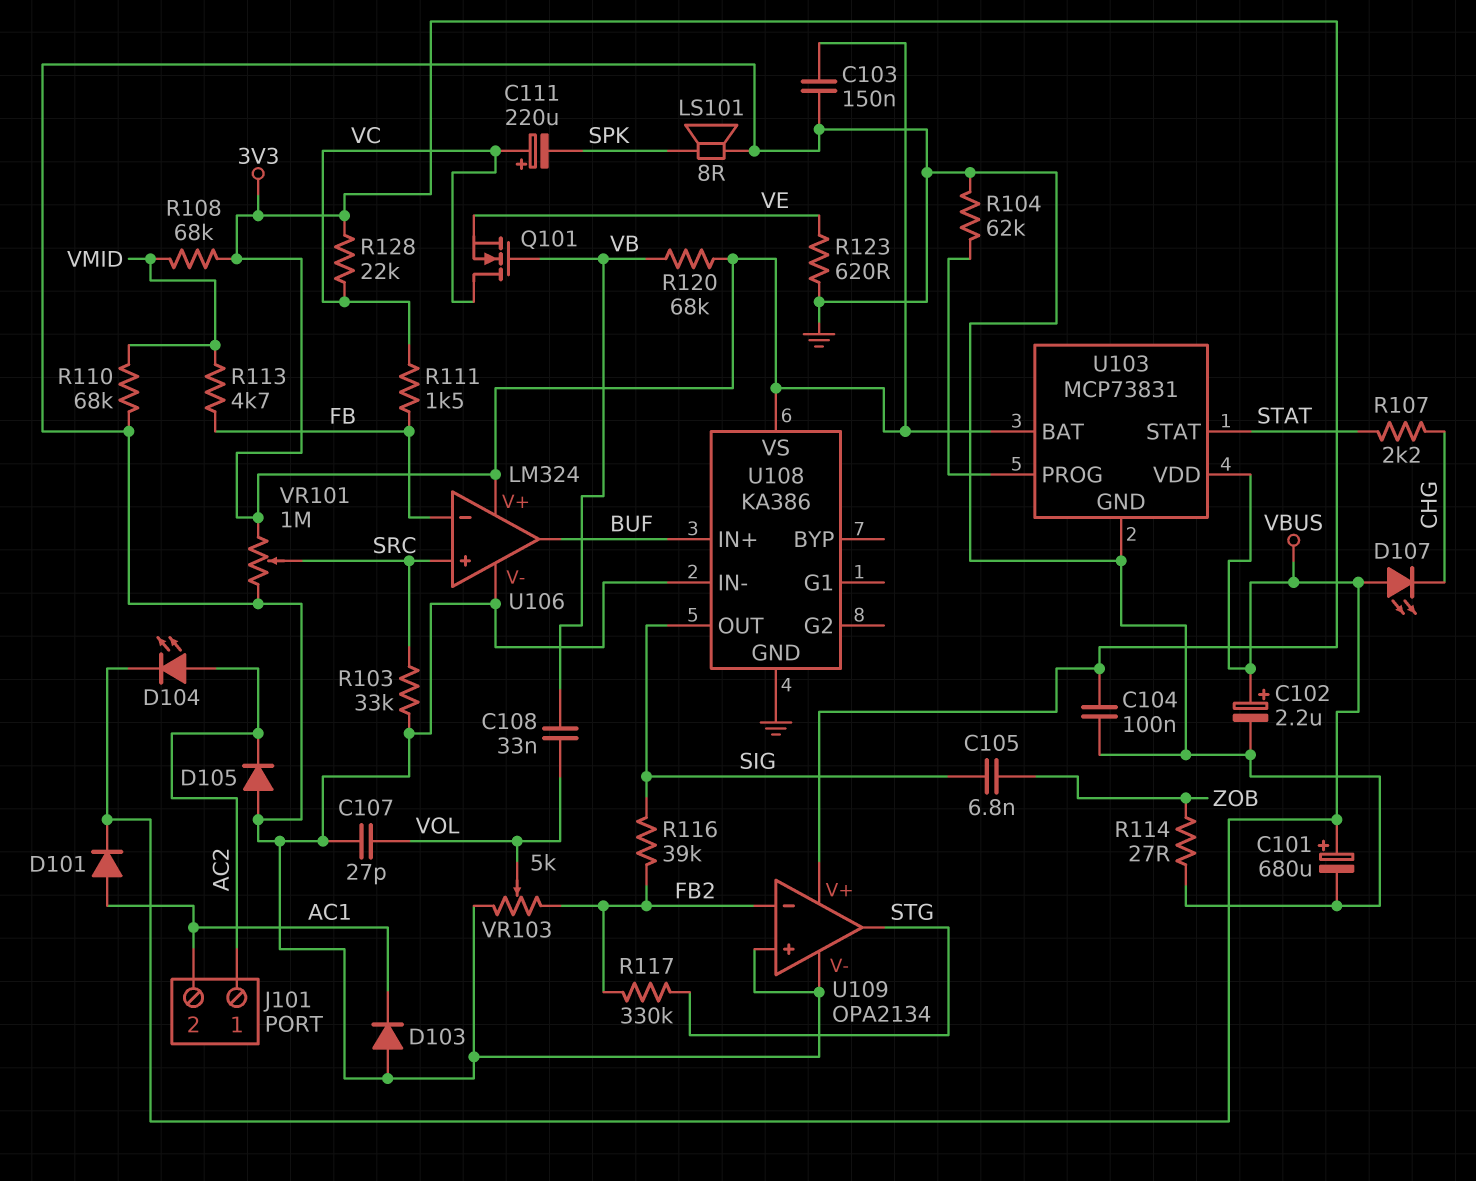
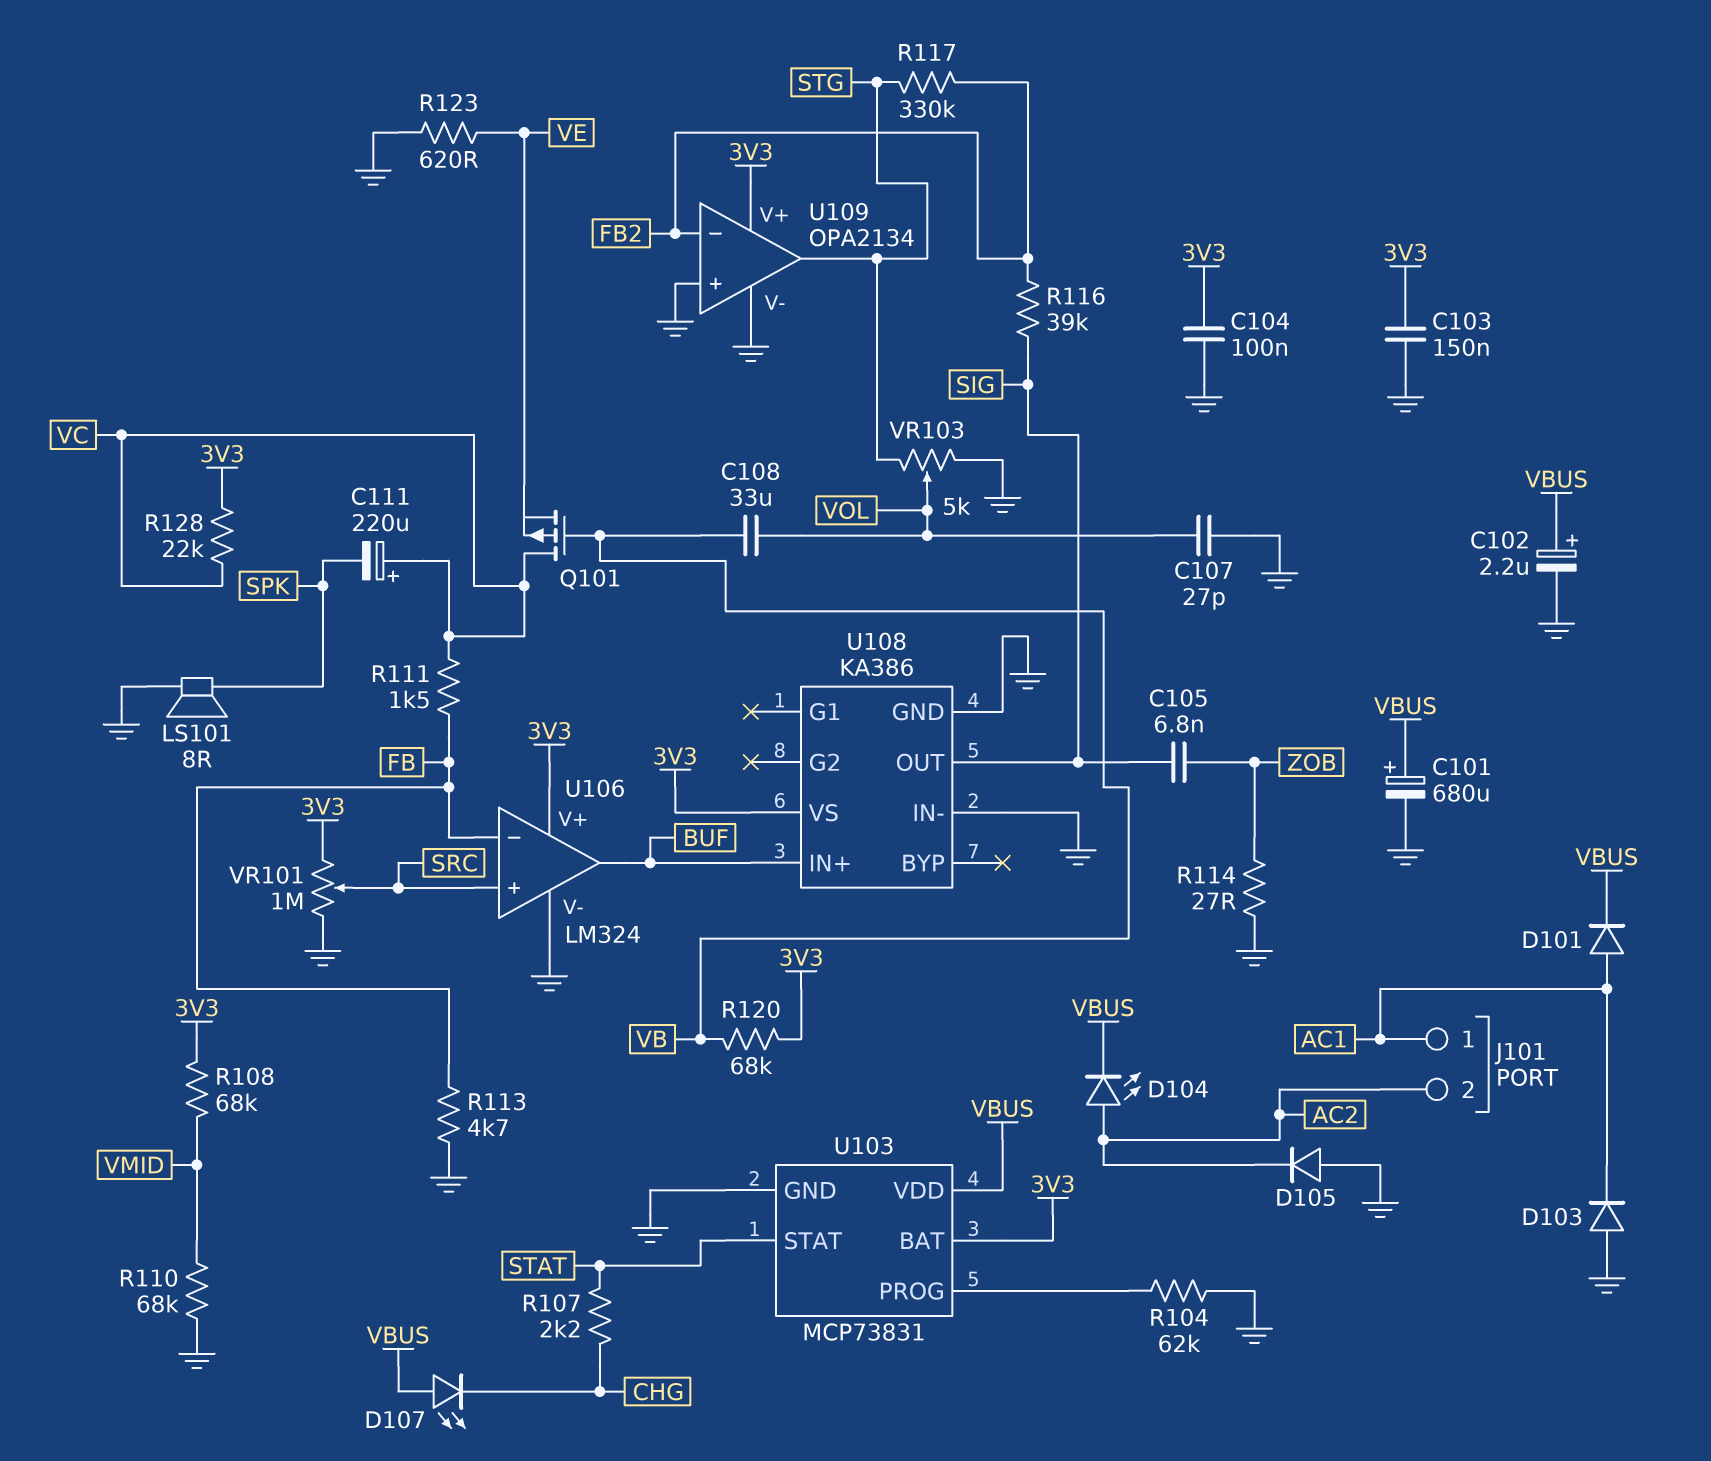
C108: 33nF (VB, VOL) -> 33uF (VB, VOL)
J101 pin 1: AC2 -> AC1
J101 pin 2: AC1 -> AC2
Q101: NMOS (G VB, D VC, S VE) -> PMOS (G VB, D VC, S VE)
R103: 33k (GND, SRC) -> none
R113: 4.7k (FB, VMID) -> 4.7k (FB, GND)
VR103: 5k (FB2, GND, wiper VOL) -> 5k (GND, STG, wiper VOL)

